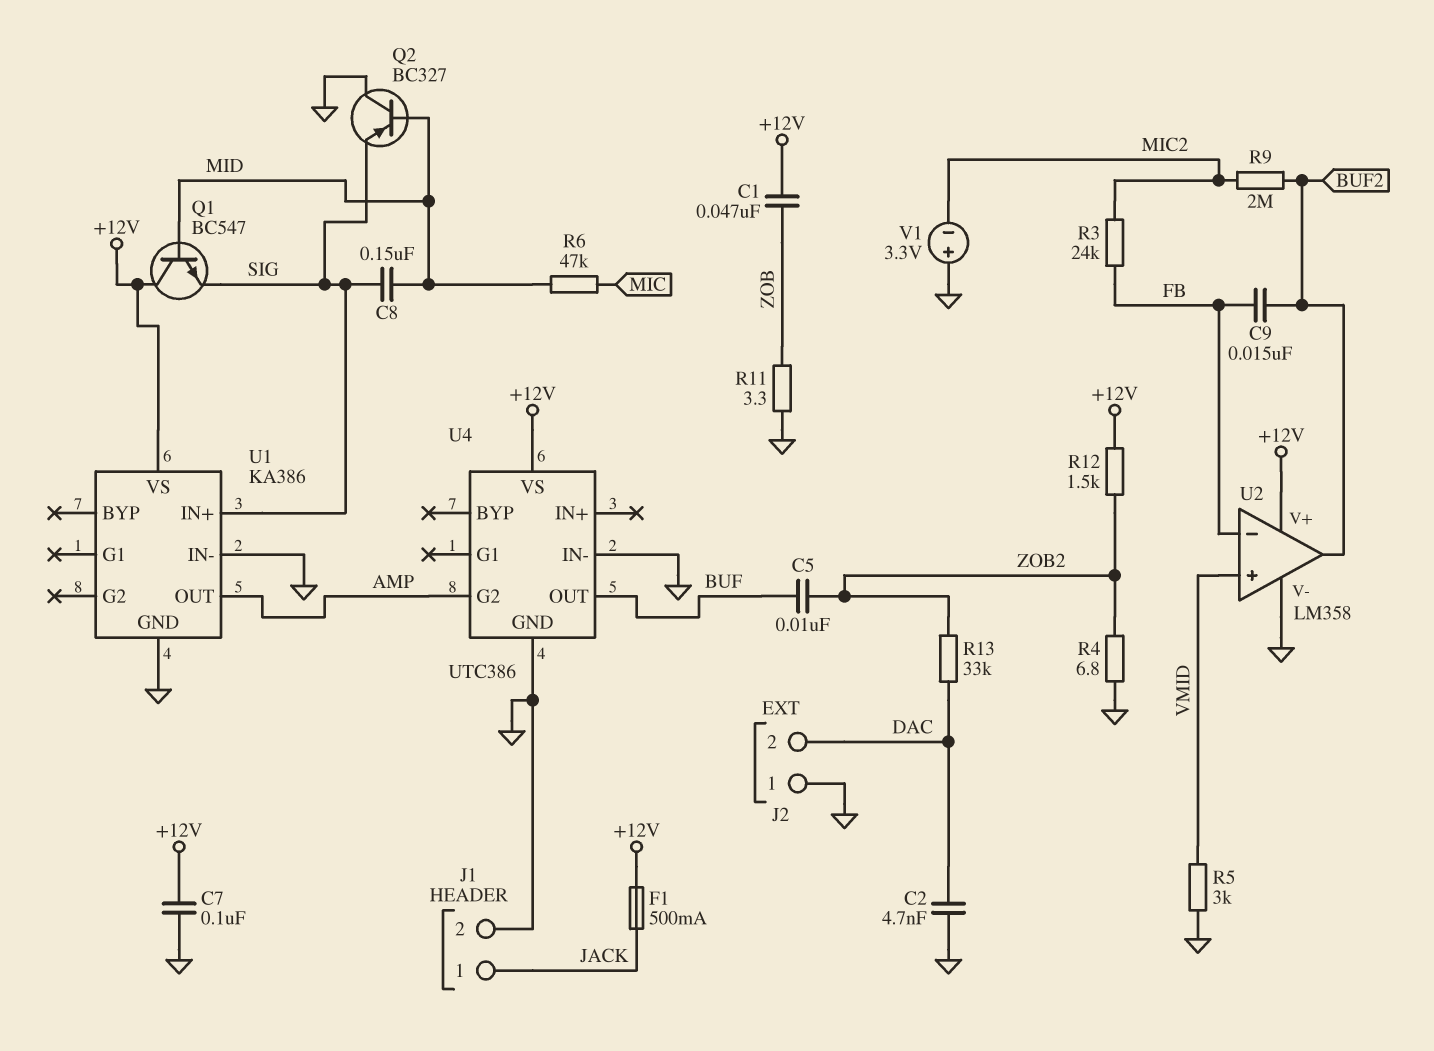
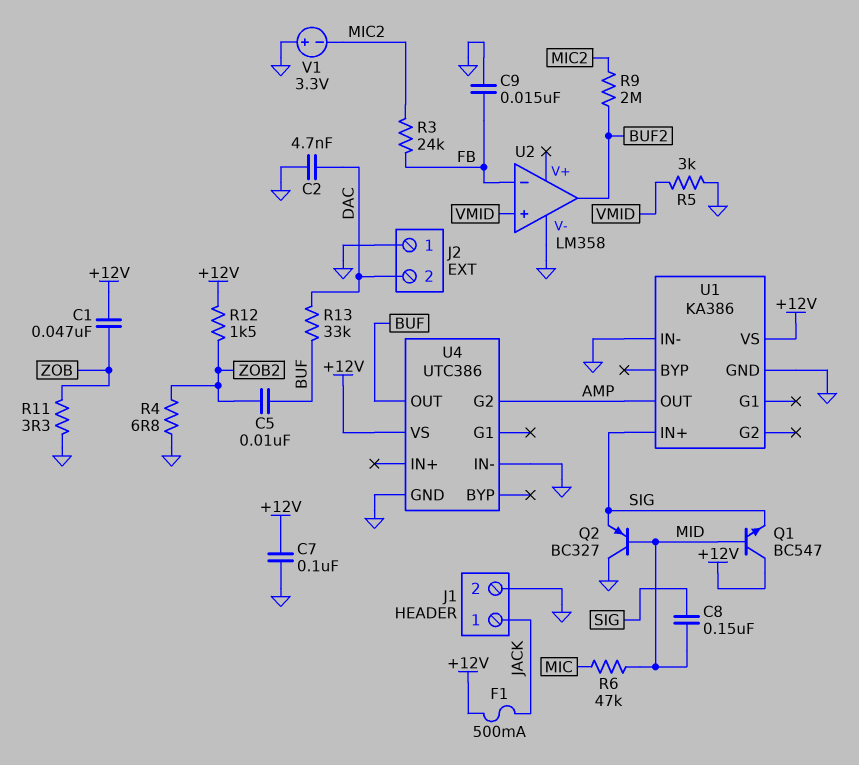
C9: 15nF (BUF2, FB) -> 15nF (FB, GND)
R13: 33k (DAC, ZOB2) -> 33k (BUF, DAC)
U2 pin V+: +12V -> none

